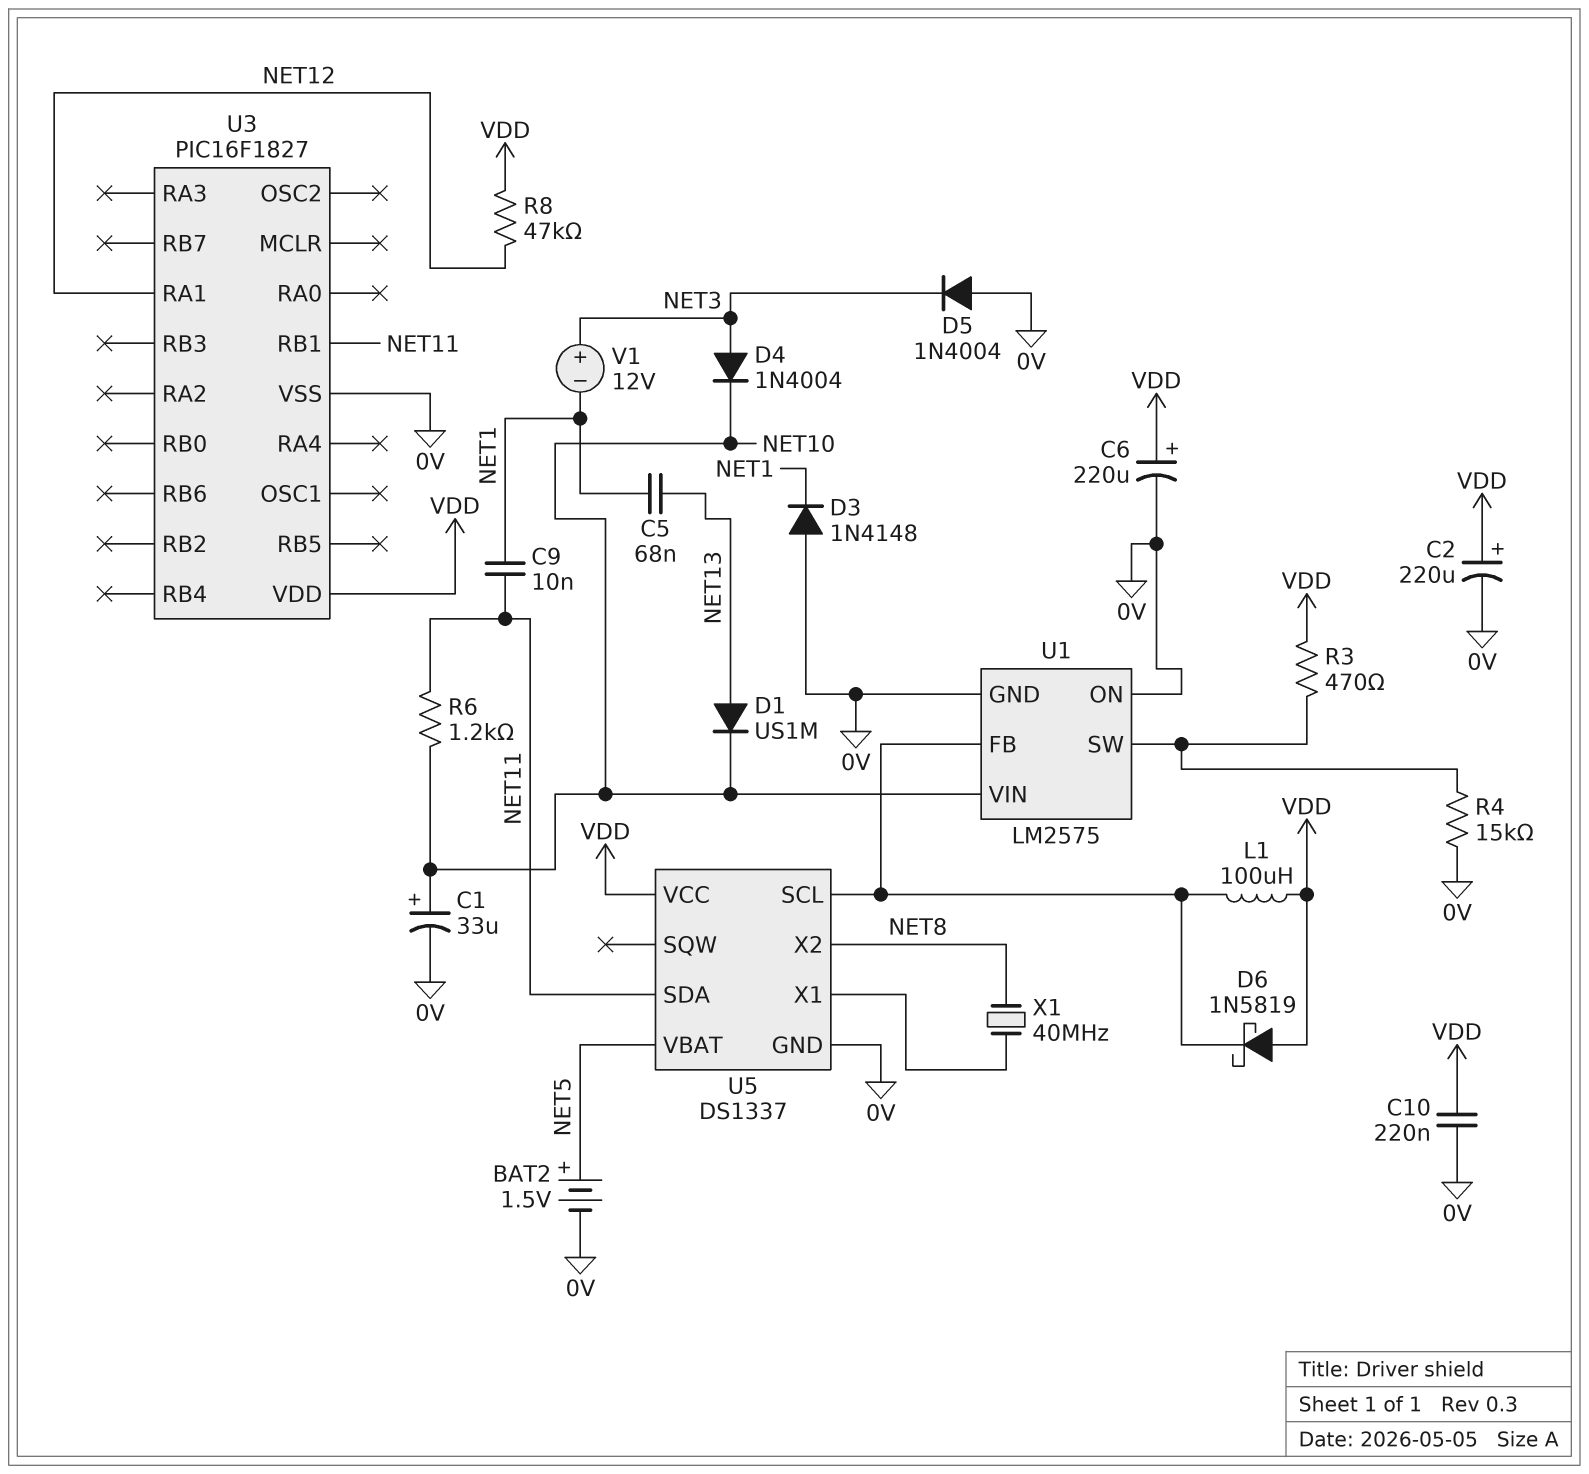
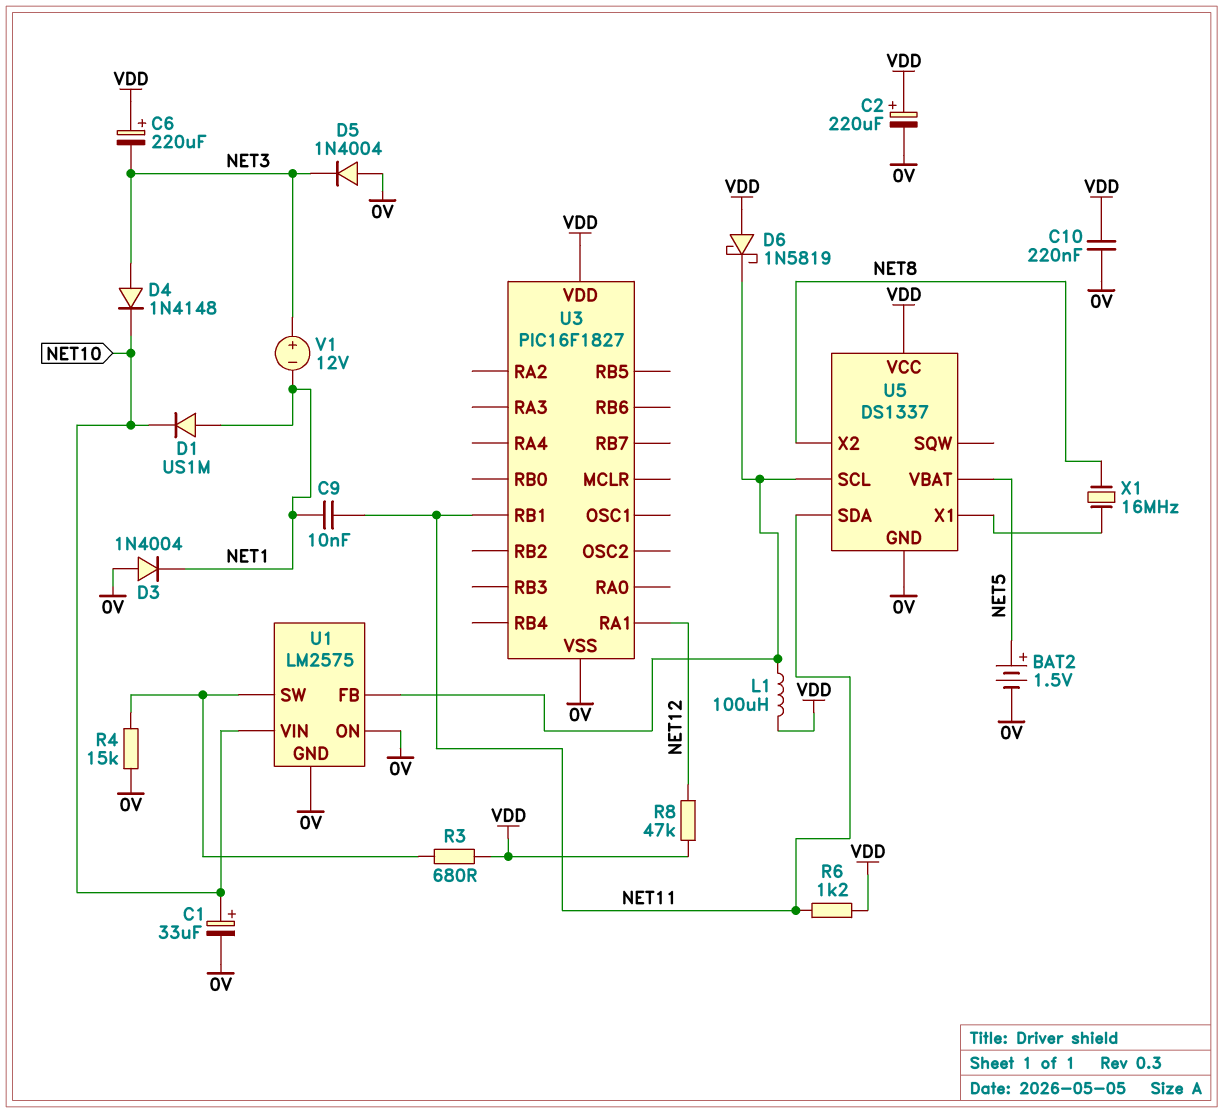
C5: 68nF (NET1, NET13) -> none
C6: 220uF (plus VDD, minus 0V) -> 220uF (plus VDD, minus NET3)
D1: diode US1M (A NET13, K NET10) -> diode US1M (A NET1, K NET10)
D3: diode 1N4148 (A 0V, K NET1) -> diode 1N4004 (A 0V, K NET1)
D4: diode 1N4004 (A NET3, K NET10) -> diode 1N4148 (A NET3, K NET10)
R3: 470 (U1/SW, VDD) -> 680 (U1/SW, VDD)
R6: 1.2k (NET10, NET11) -> 1.2k (NET11, VDD)
X1: 40MHz (NET8, U5/X1) -> 16MHz (NET8, U5/X1)

